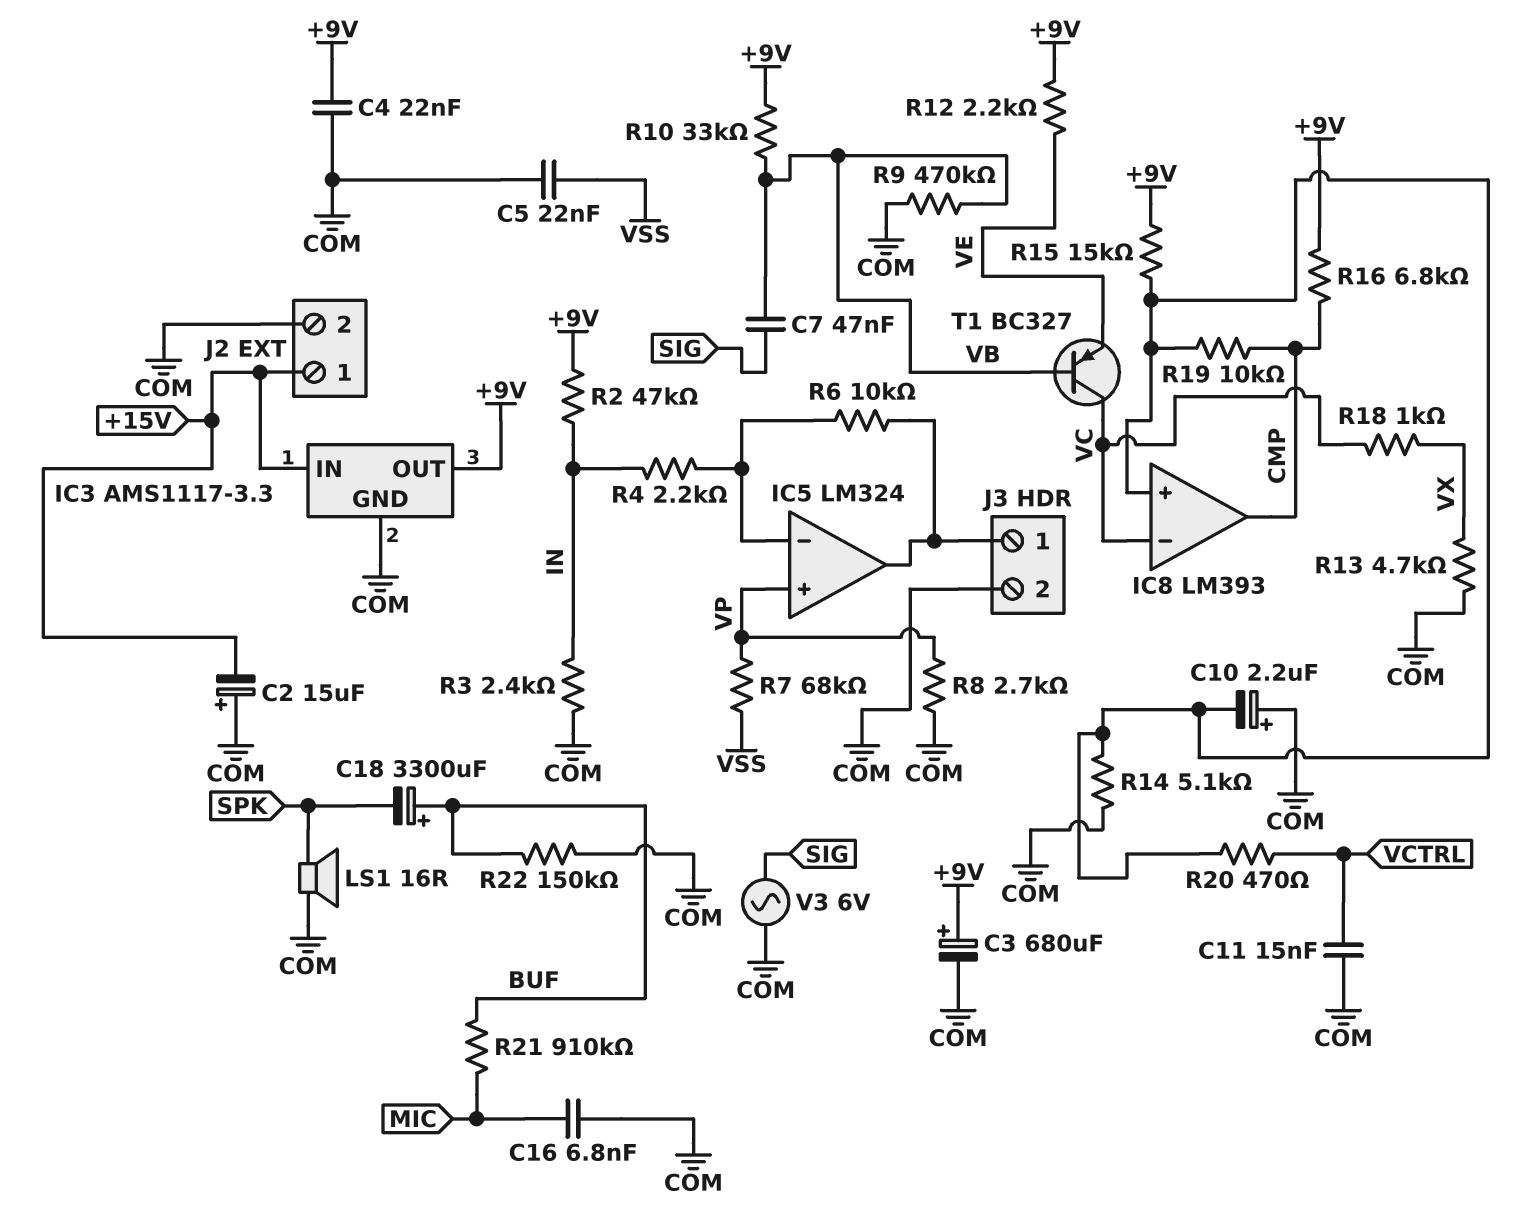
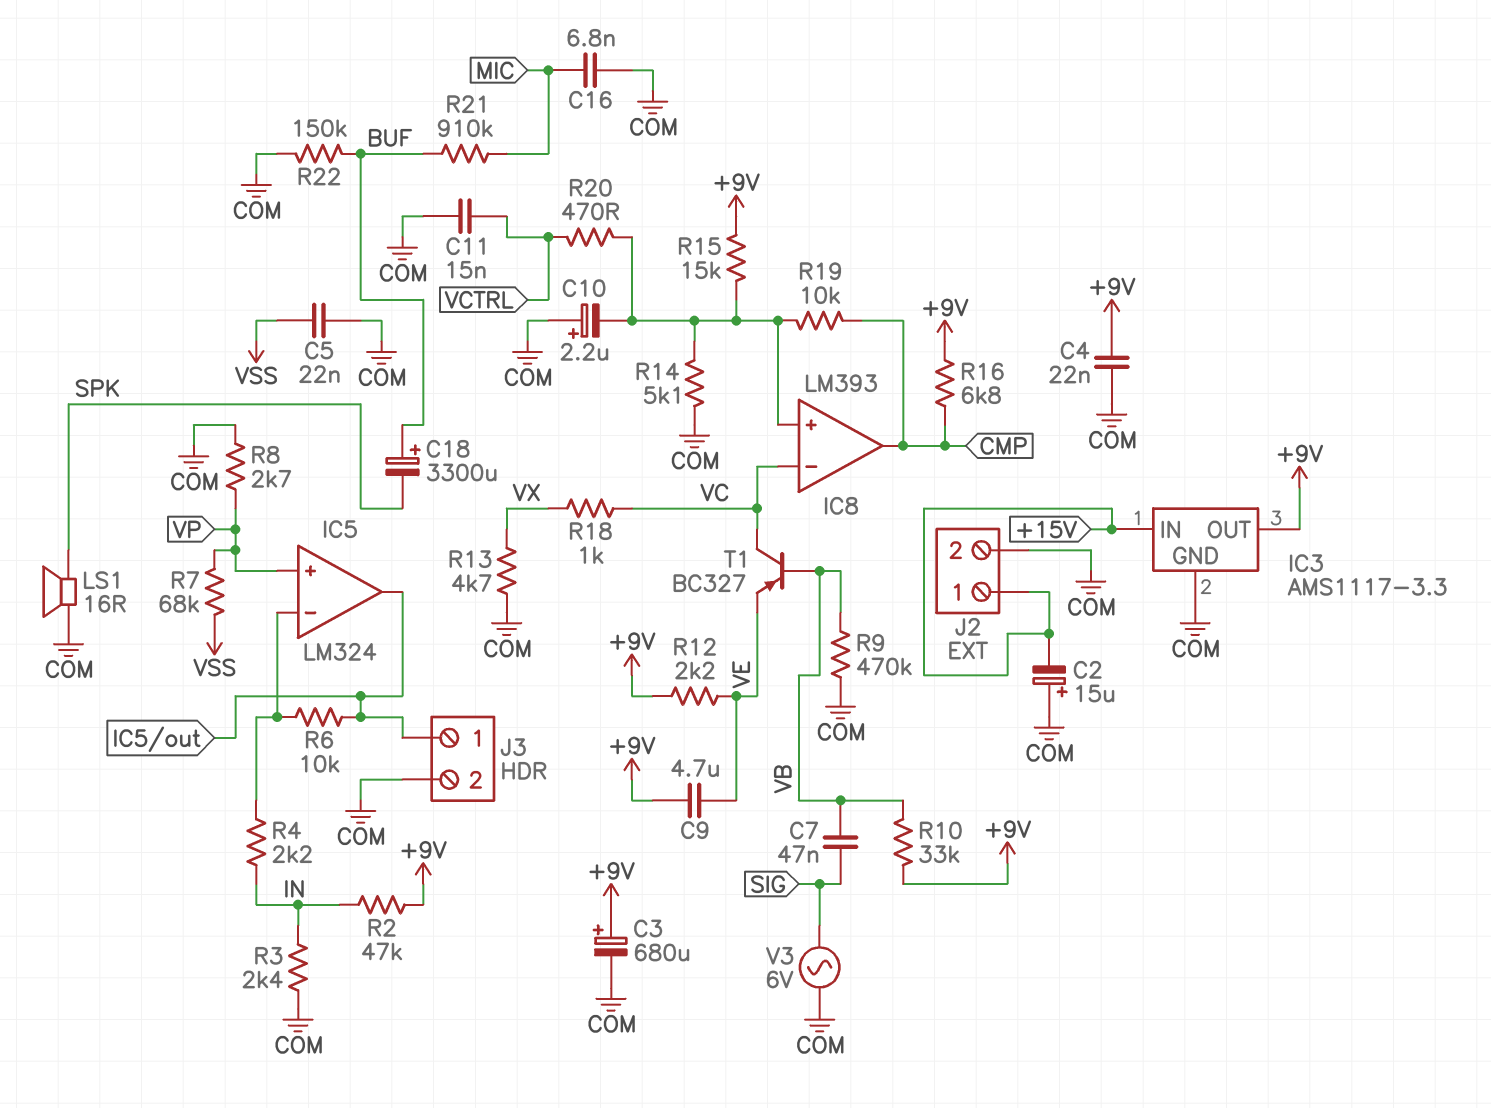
C9: none -> 4.7uF (+9V, VE)

